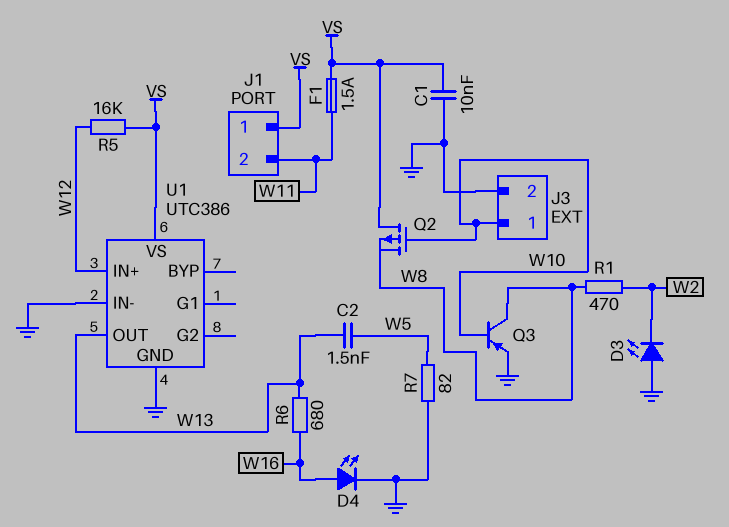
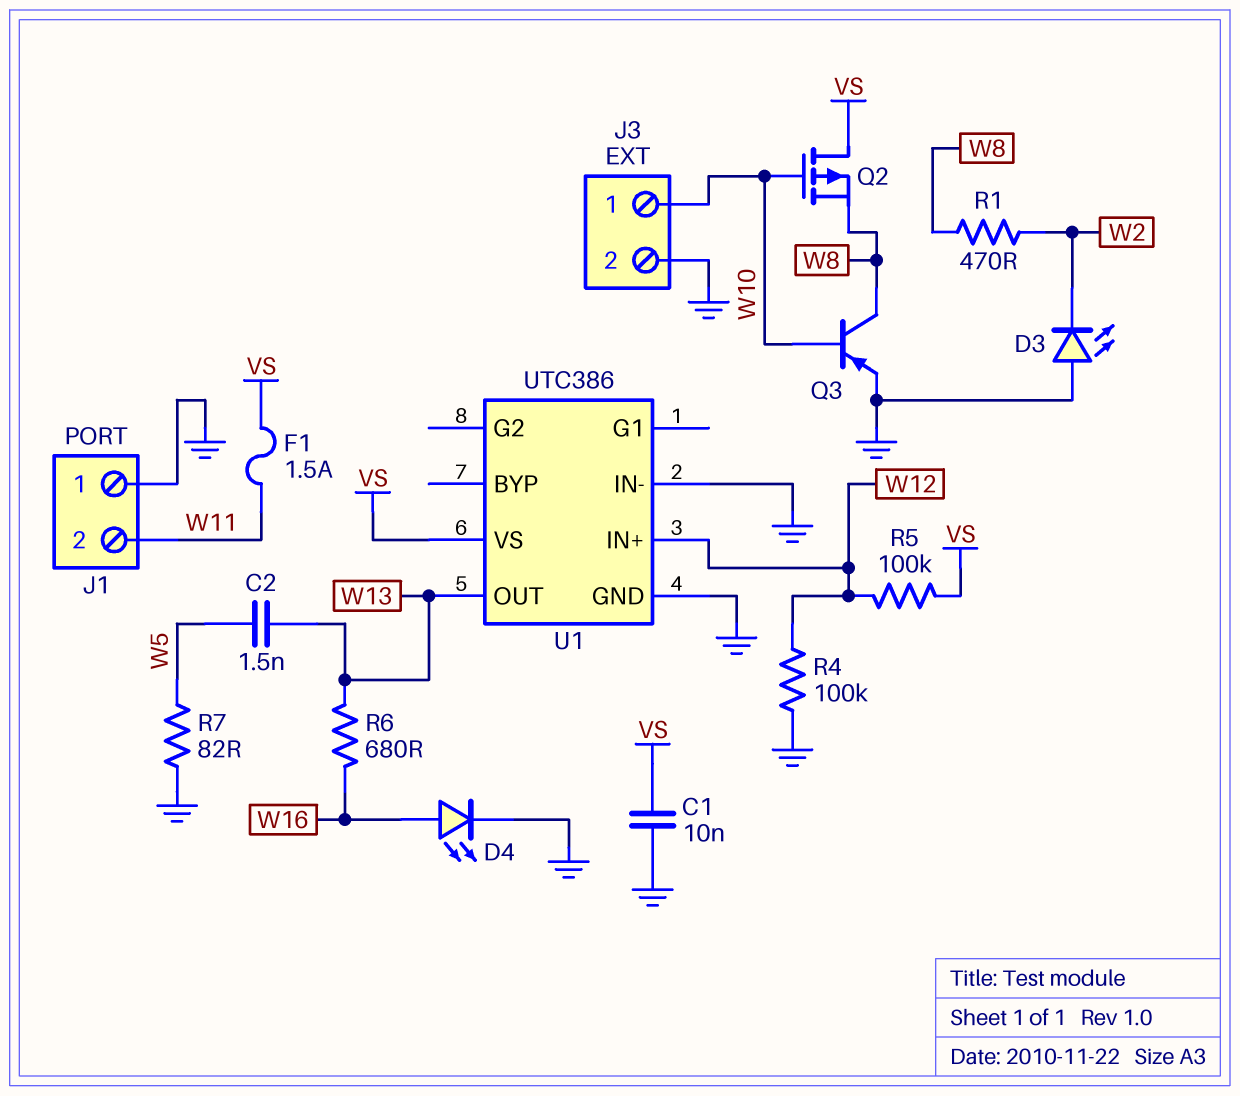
J1 pin 1: VS -> GND
R4: none -> 100k (GND, W12)
R5: 16k (VS, W12) -> 100k (VS, W12)

